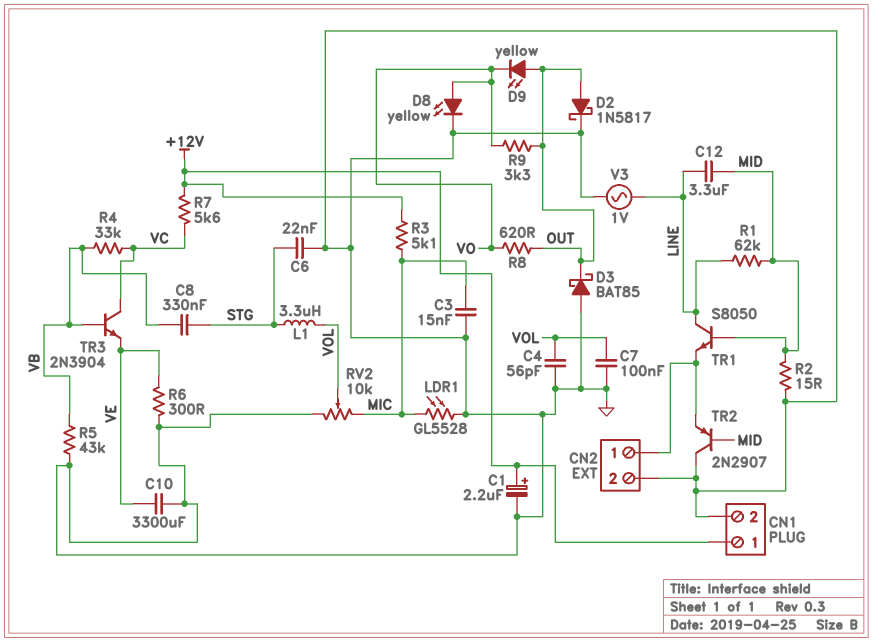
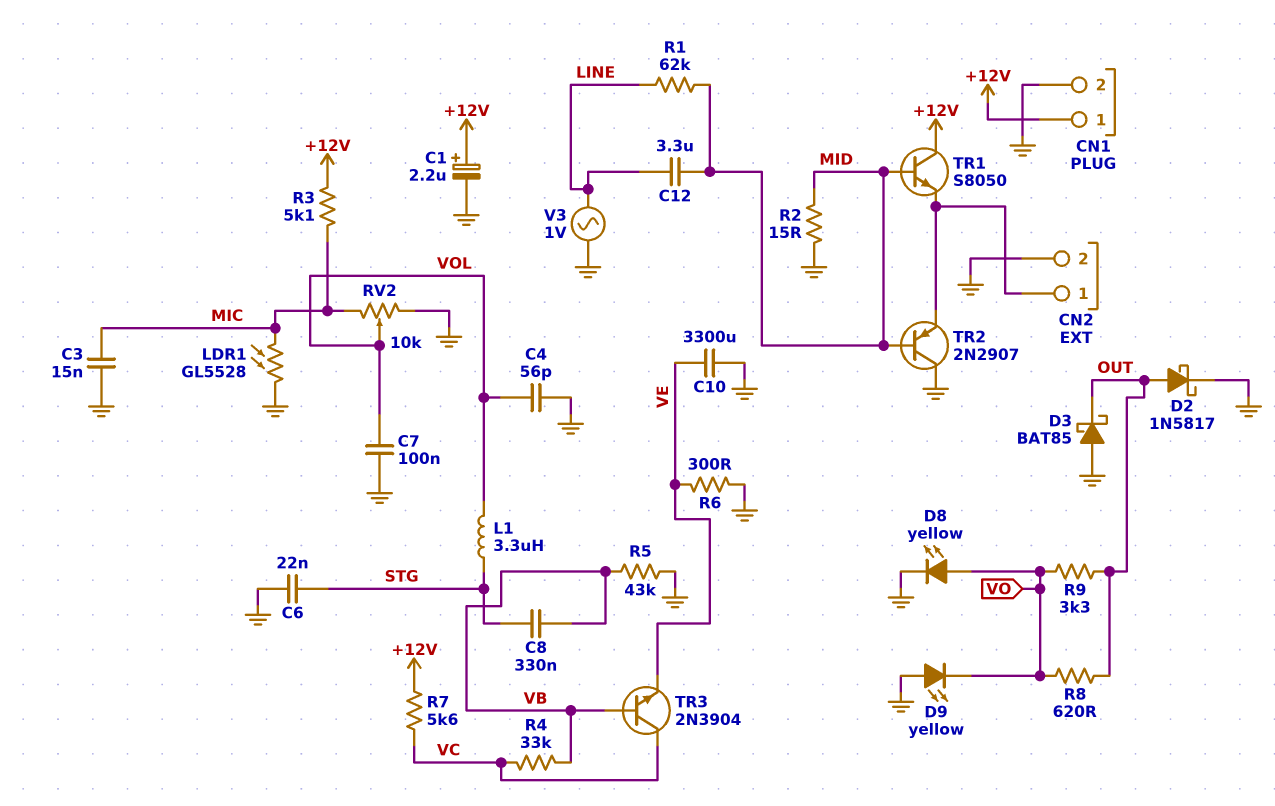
D9: LED yellow (A OUT, K VO) -> LED yellow (A GND, K VO)
TR1: NPN S8050 (B MID, C LINE, E CN2/1) -> NPN S8050 (B MID, C +12V, E CN2/1)

